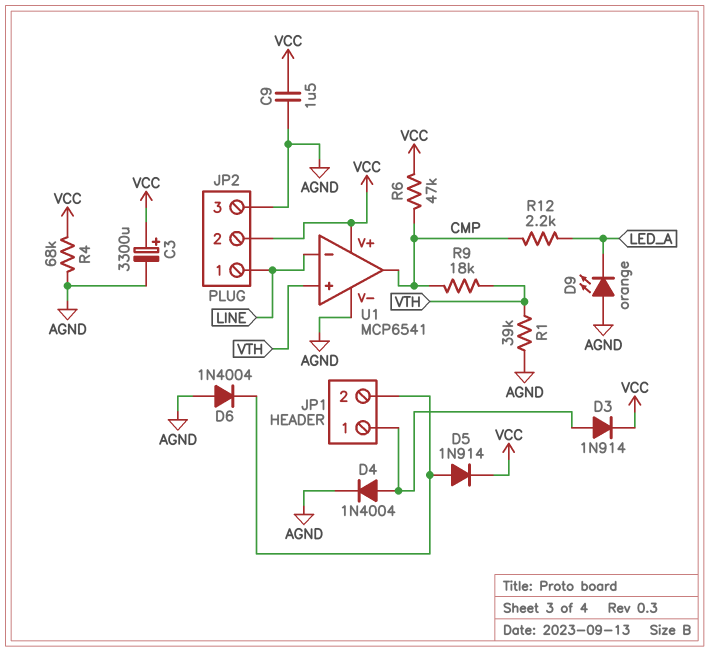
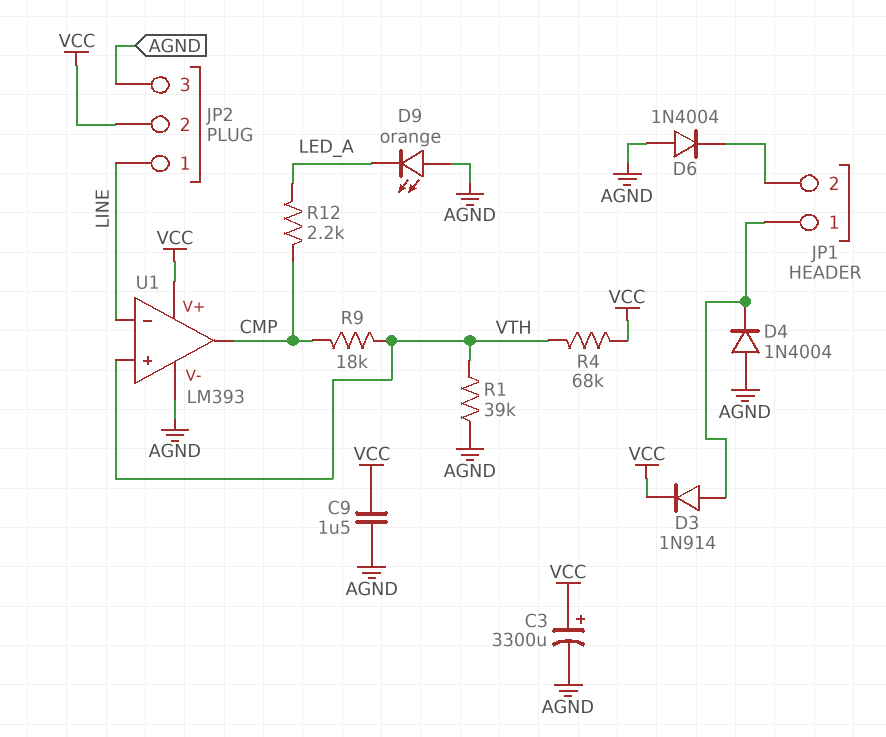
D4: diode 1N4004 (A JP1/1, K AGND) -> diode 1N4004 (A AGND, K JP1/1)
D5: diode 1N914 (A JP1/2, K VCC) -> none
R4: 68k (AGND, VCC) -> 68k (VCC, VTH)
R6: 47k (CMP, VCC) -> none
U1: MCP6541 -> LM393

